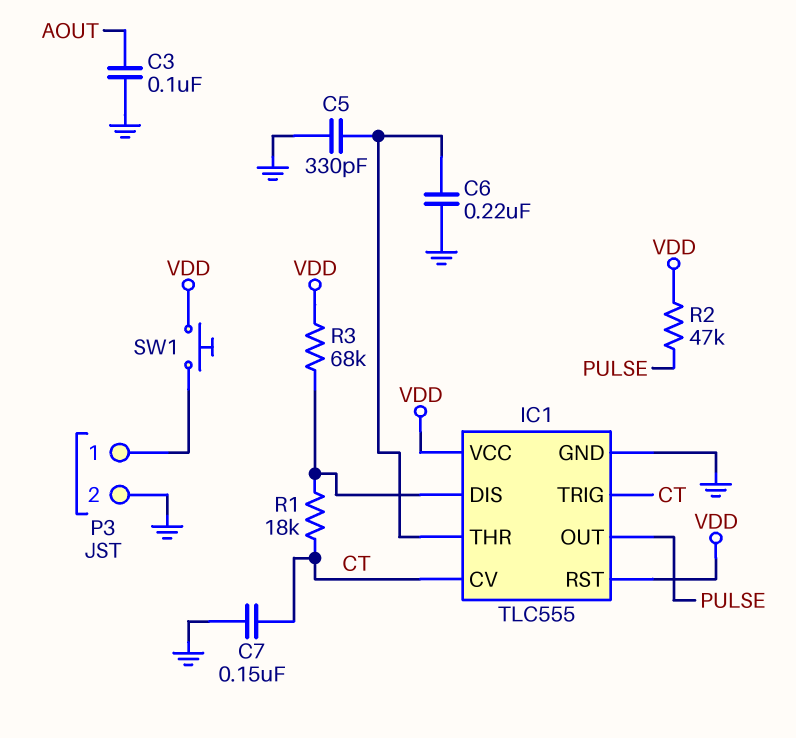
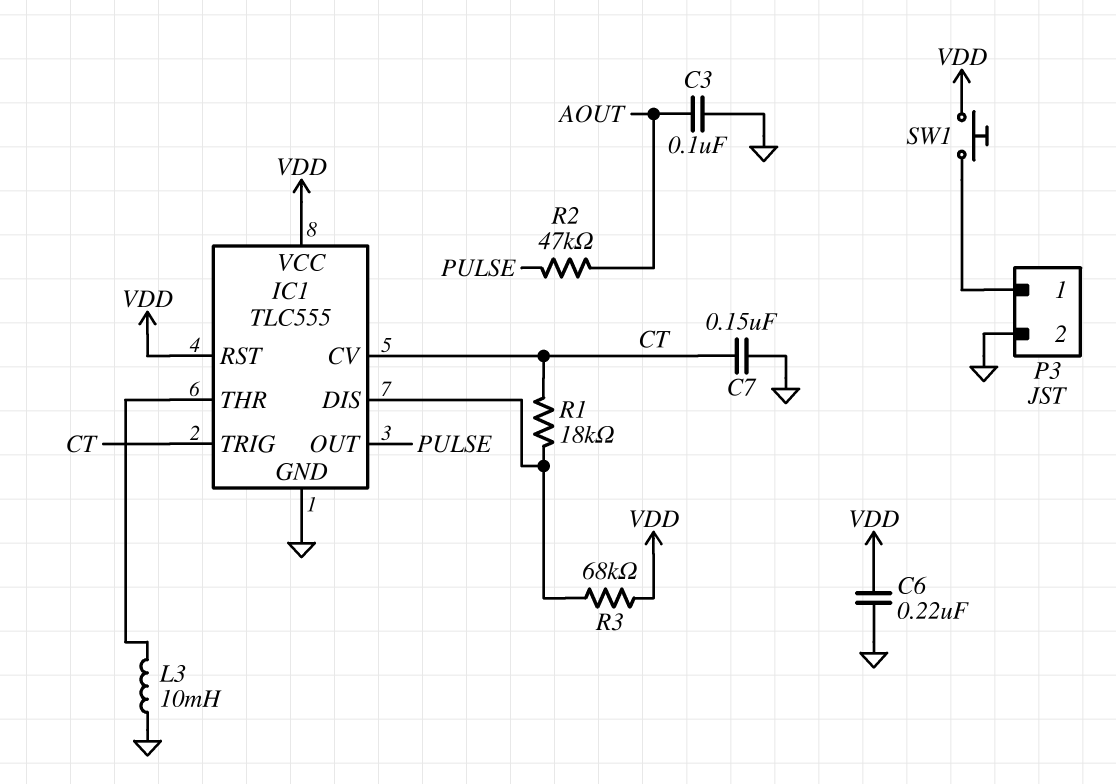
C5: 330pF (GND, IC1/THR) -> none
C6: 220nF (GND, IC1/THR) -> 220nF (GND, VDD)
L3: none -> 10mH (GND, IC1/THR)
R2: 47k (PULSE, VDD) -> 47k (AOUT, PULSE)

